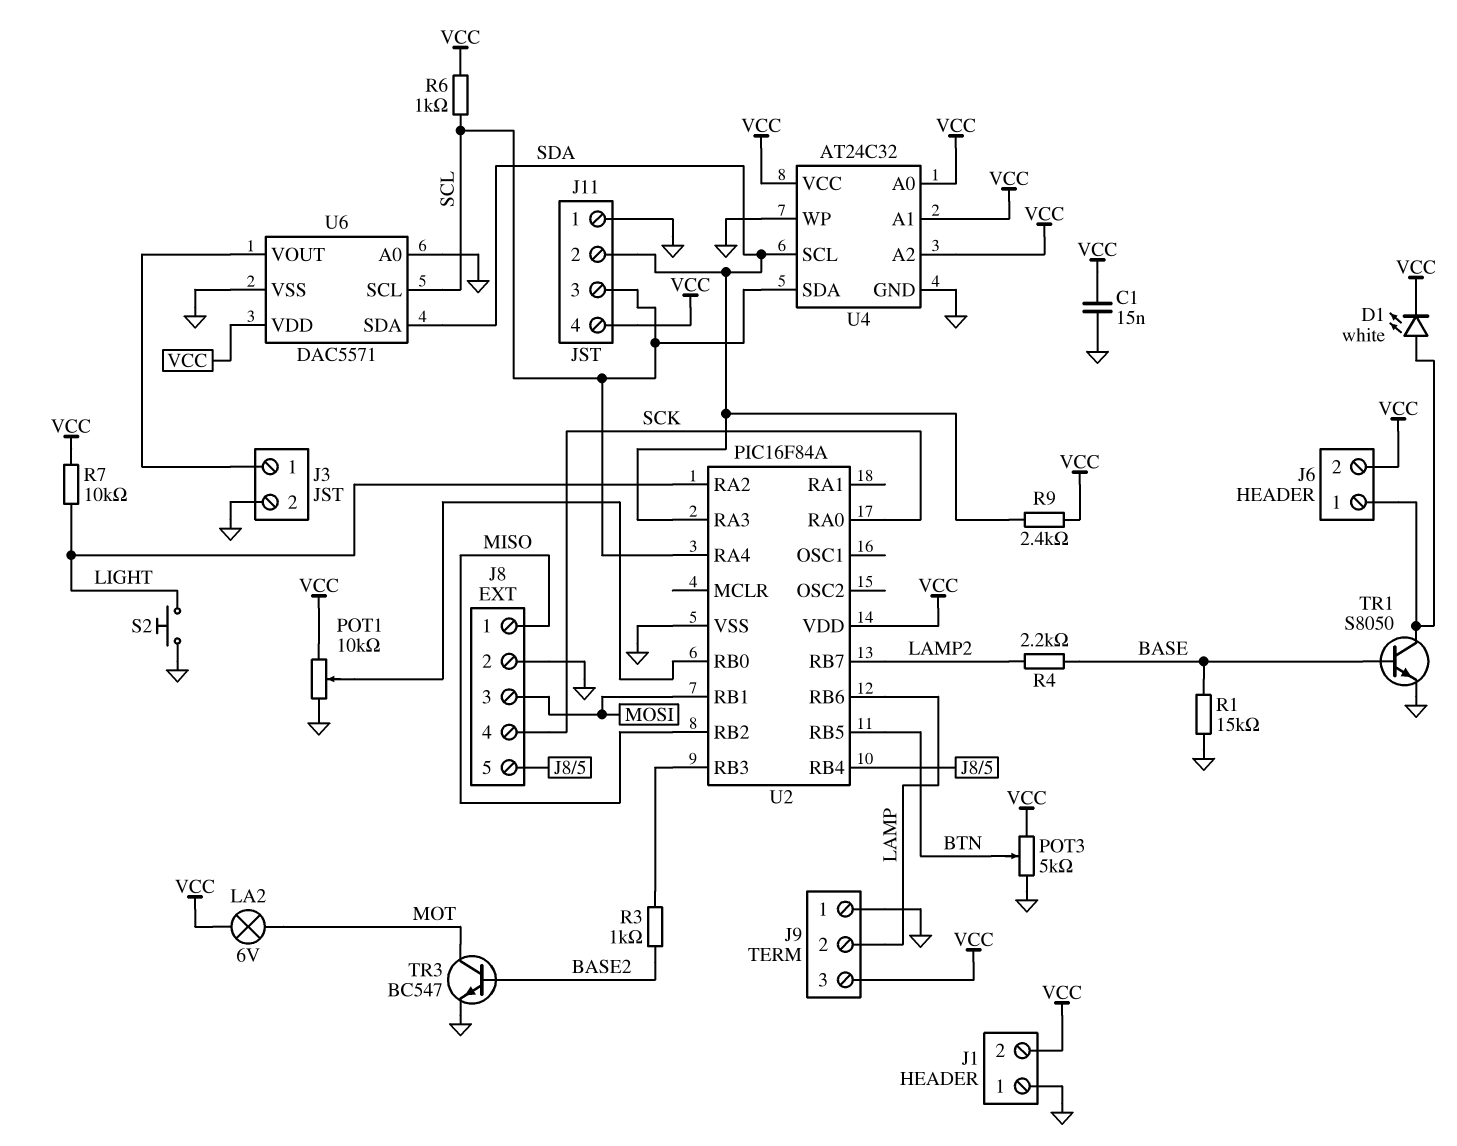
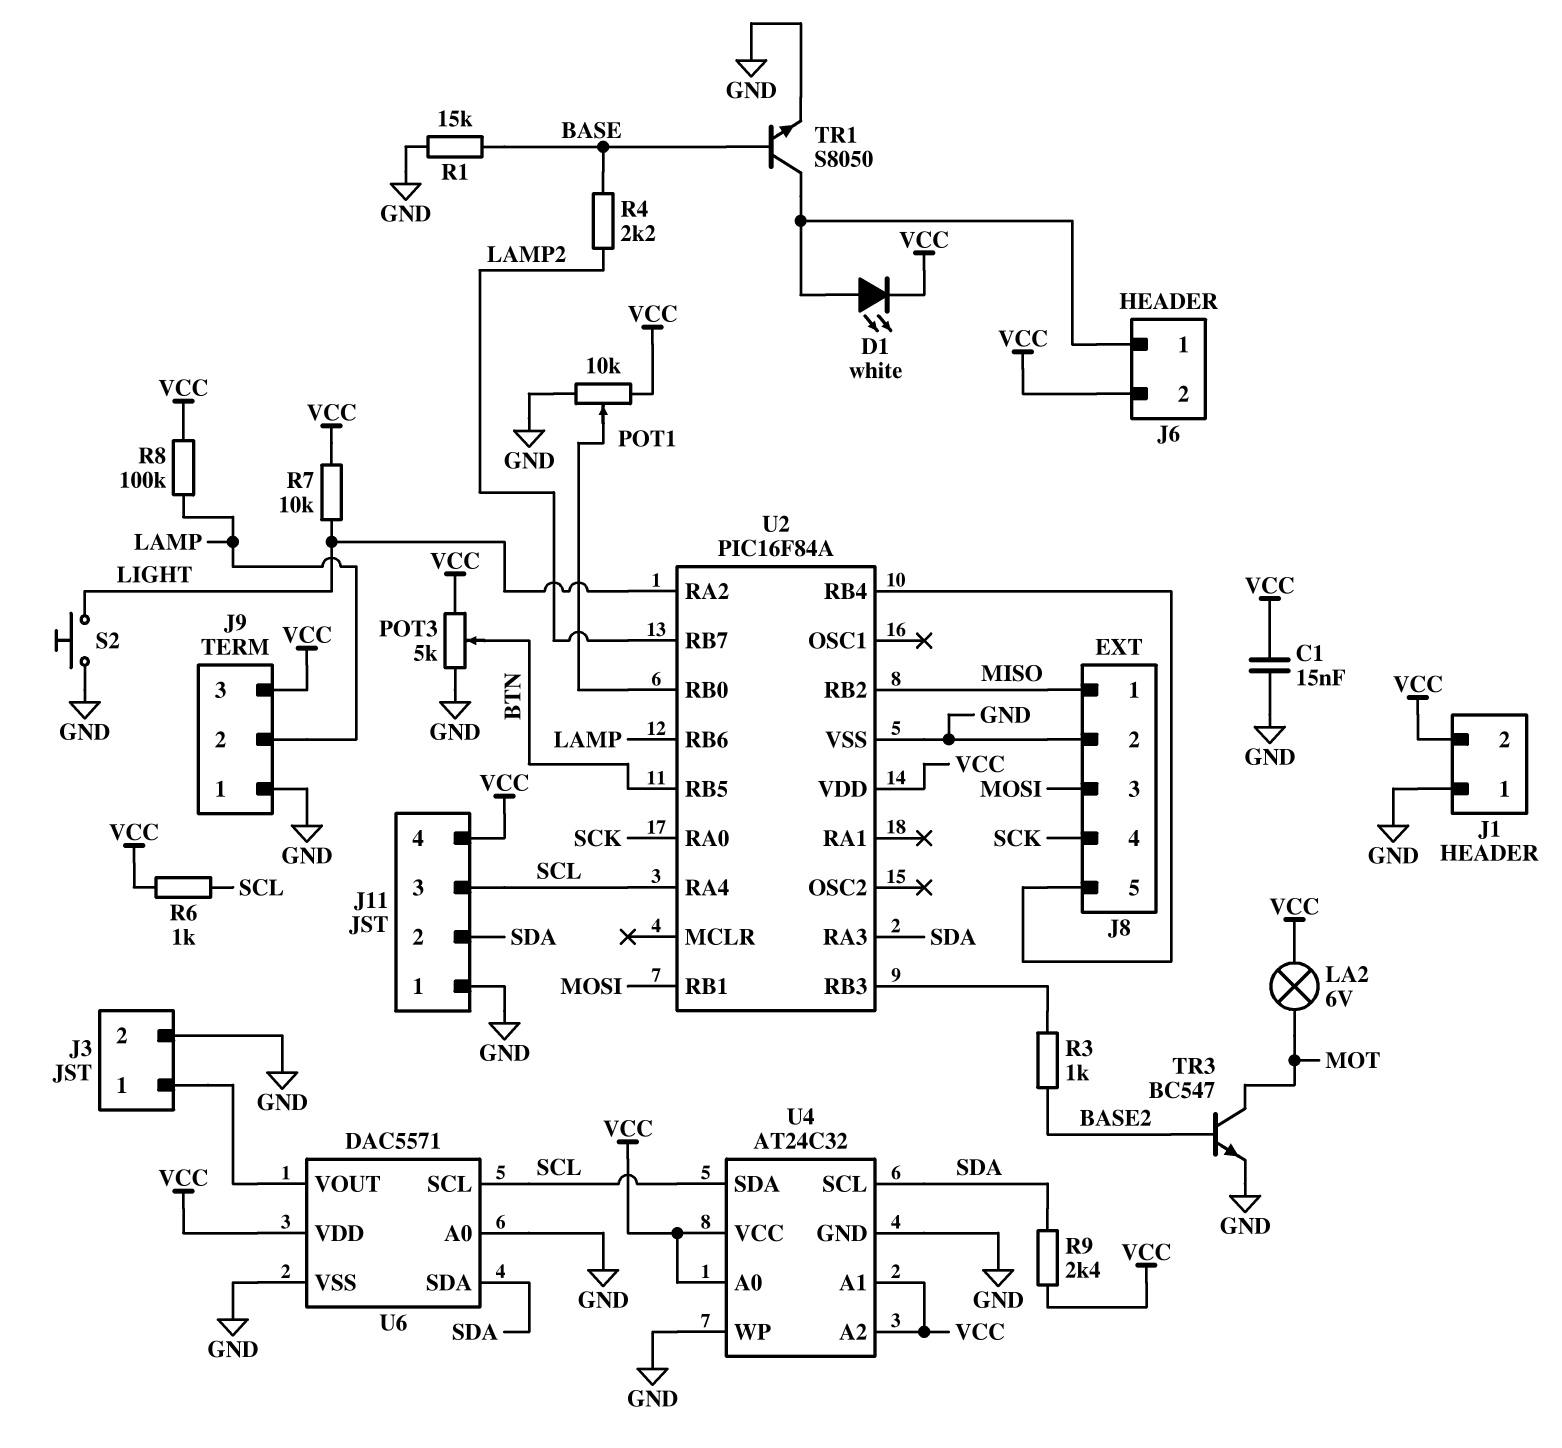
R8: none -> 100k (LAMP, VCC)

